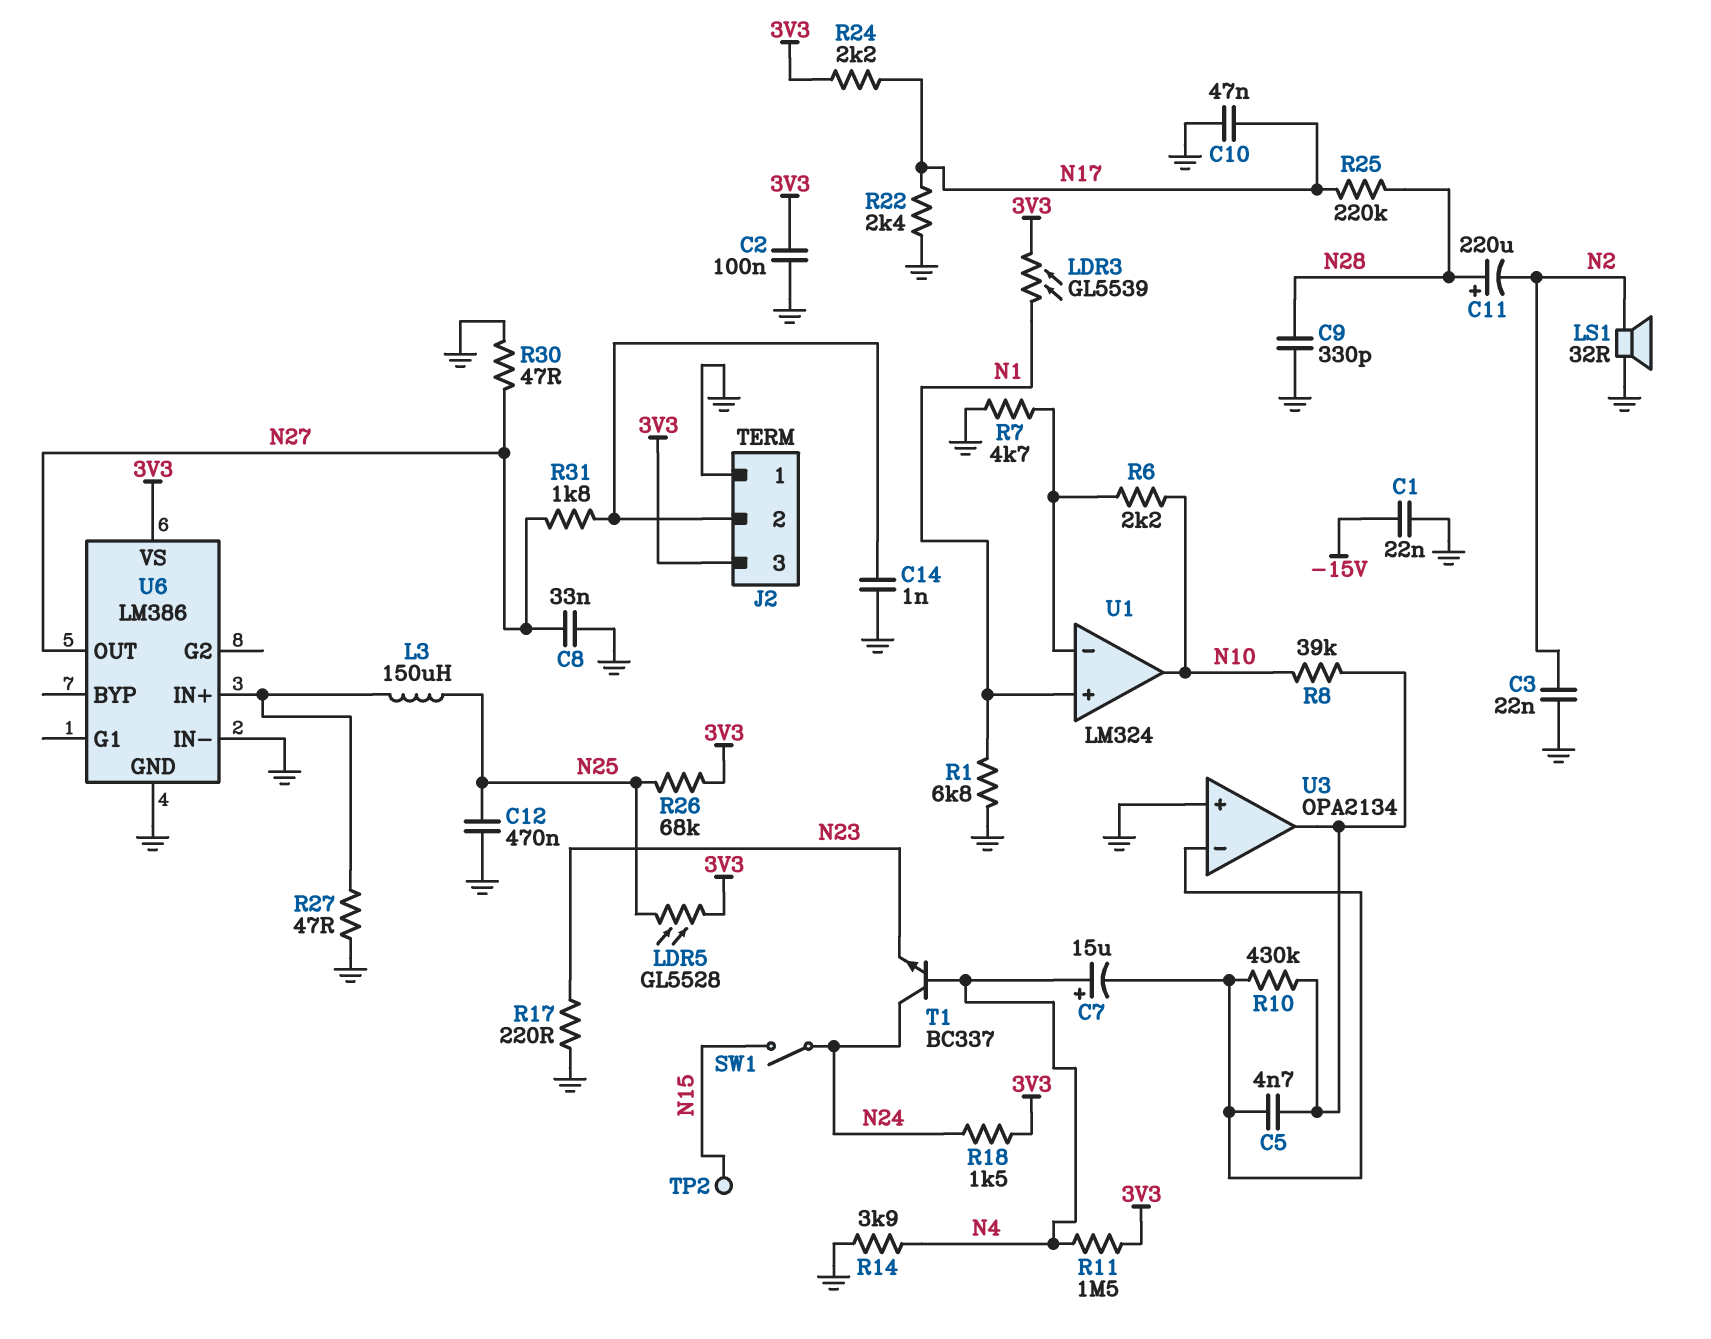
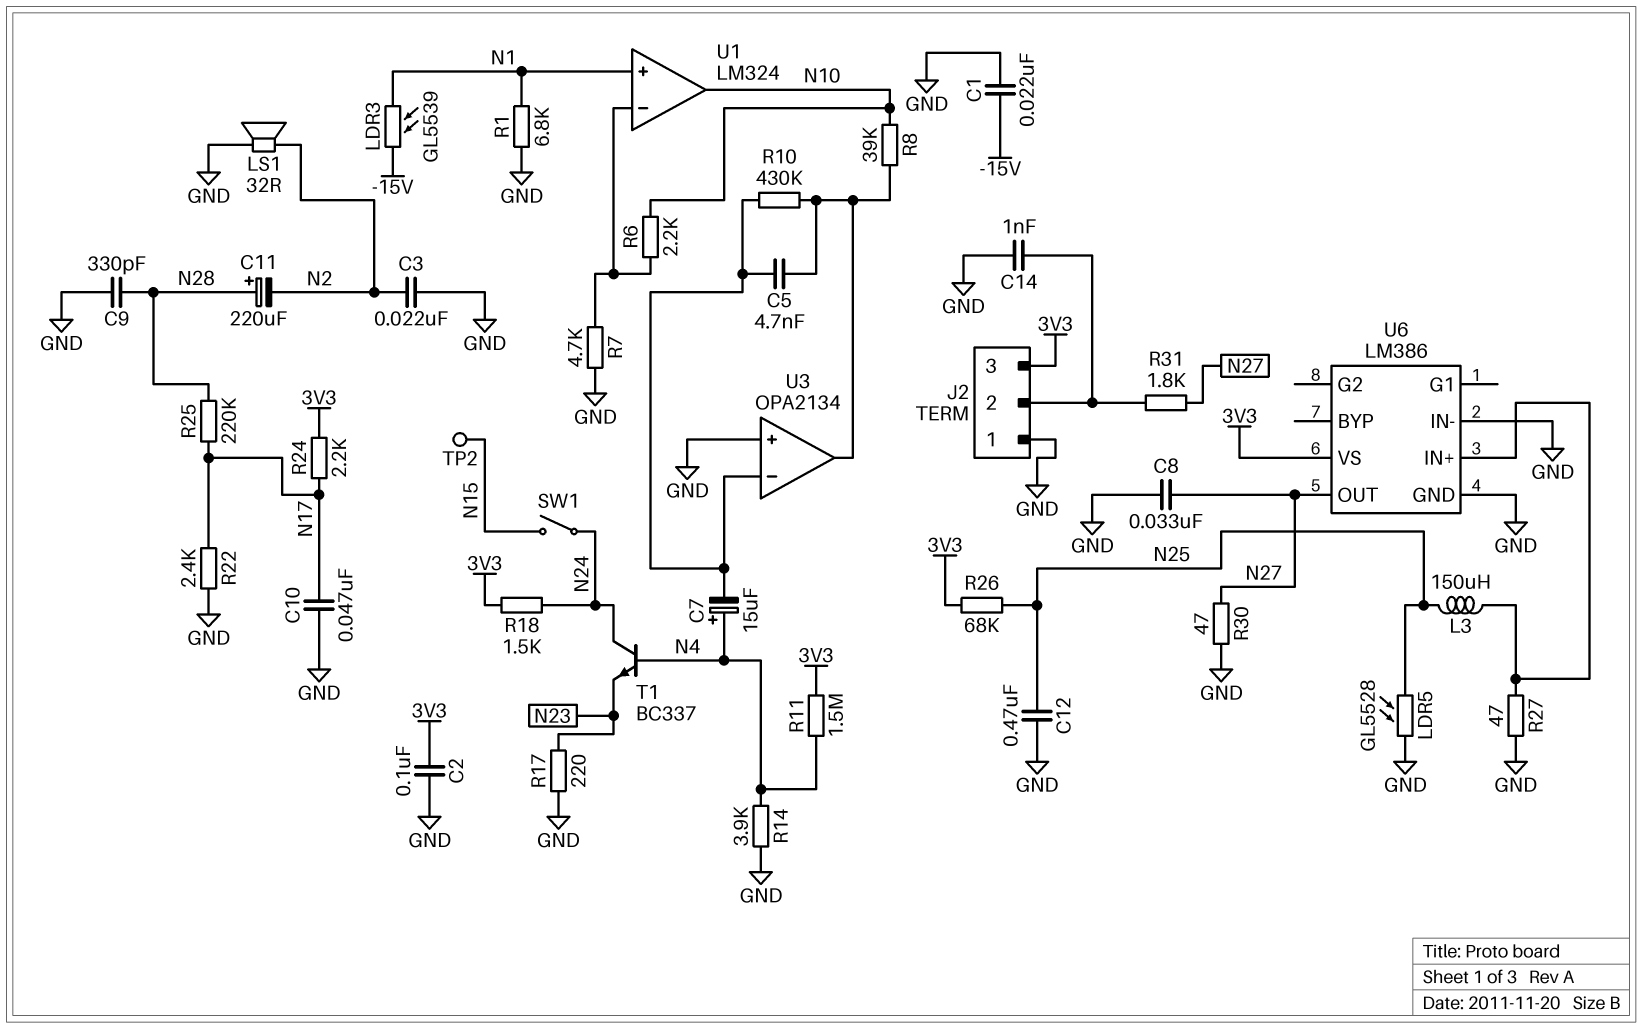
LDR3: GL5539 (3V3, N1) -> GL5539 (-15V, N1)
LDR5: GL5528 (3V3, N25) -> GL5528 (GND, N25)

